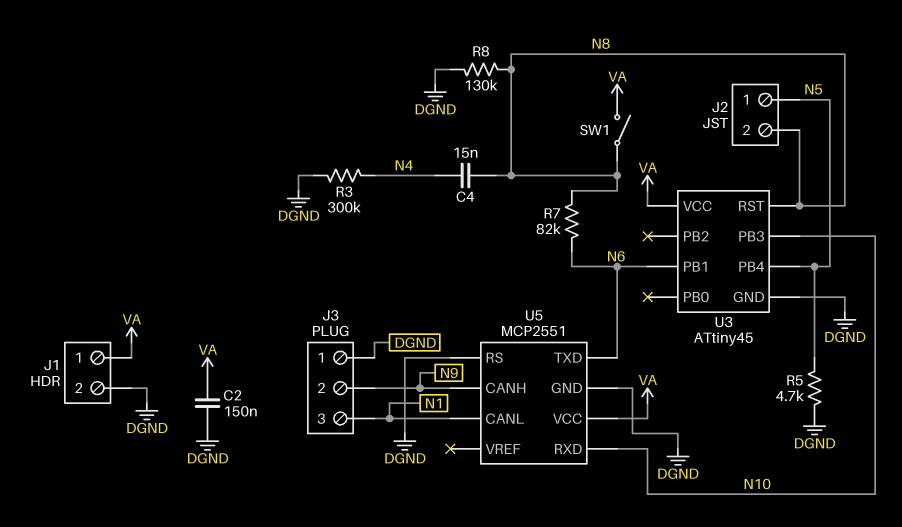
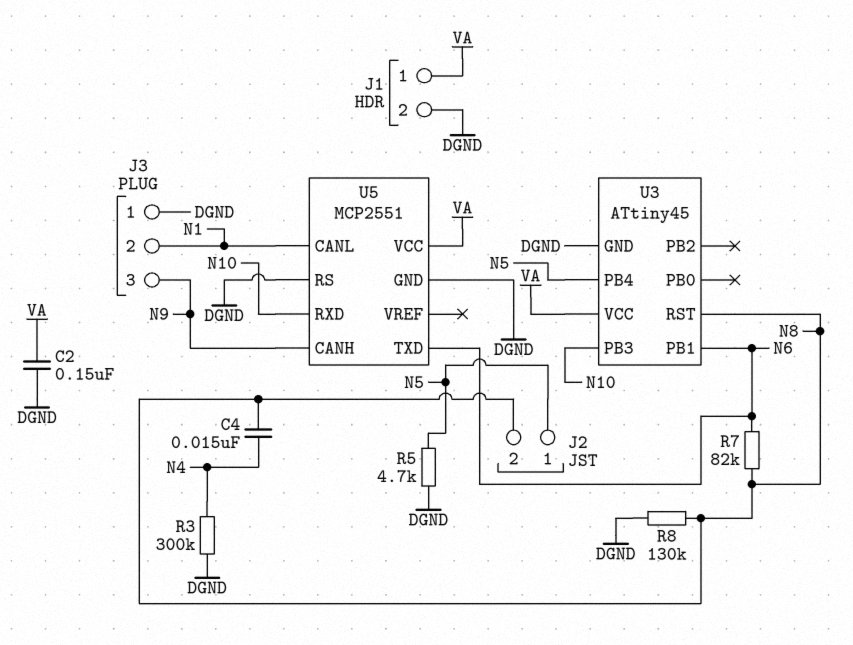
J3 pin 2: N9 -> N1
J3 pin 3: N1 -> N9
SW1: switch (N8, VA) -> none

